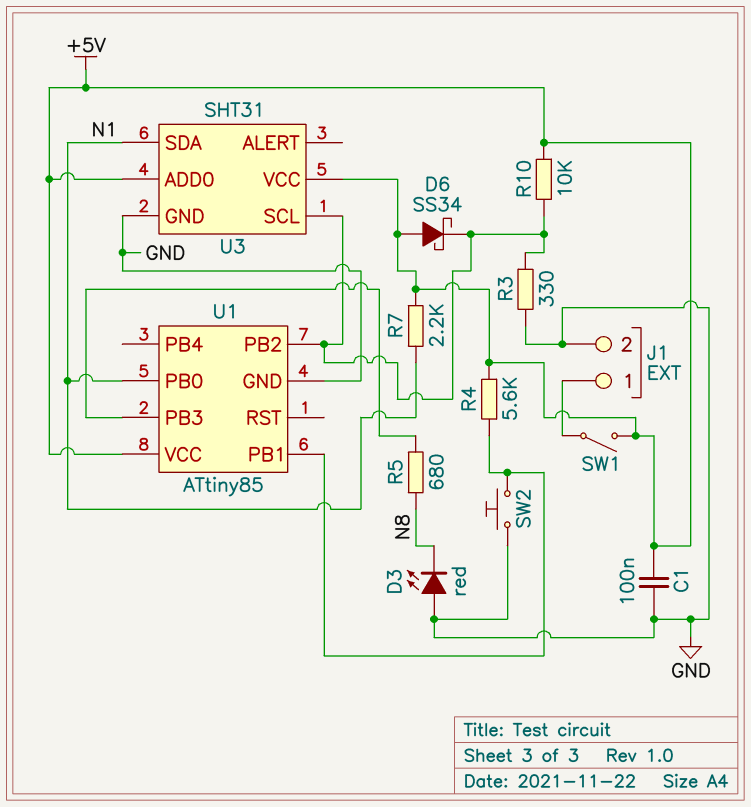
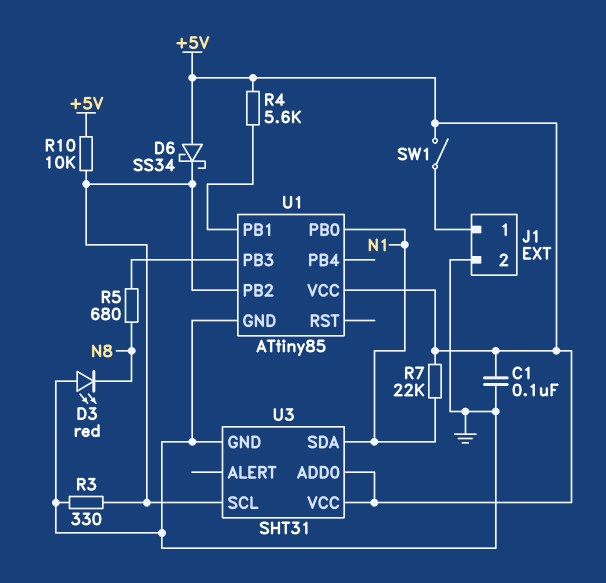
R7: 2.2k (+5V, N1) -> 22k (+5V, N1)
SW2: button (GND, U1/PB1) -> none

